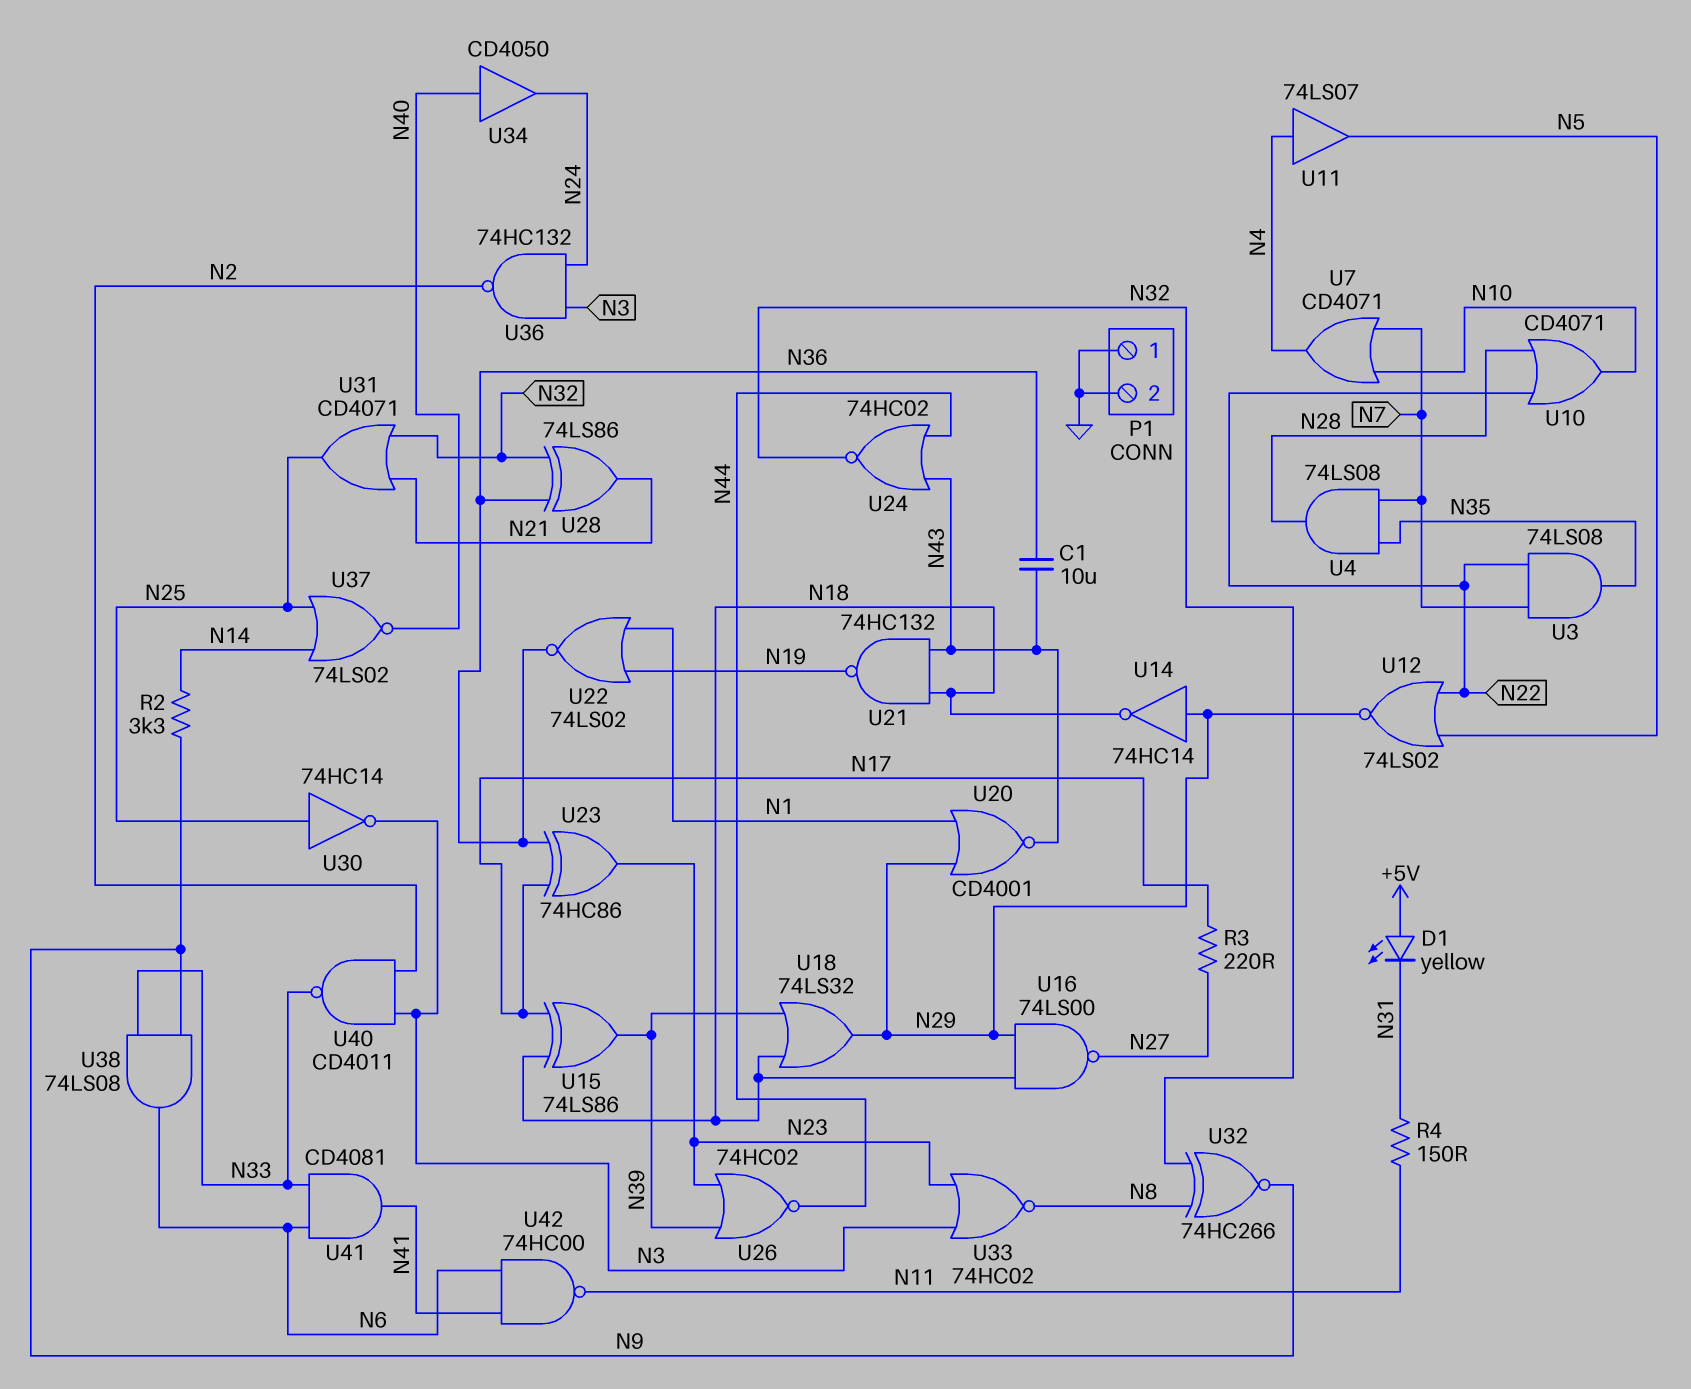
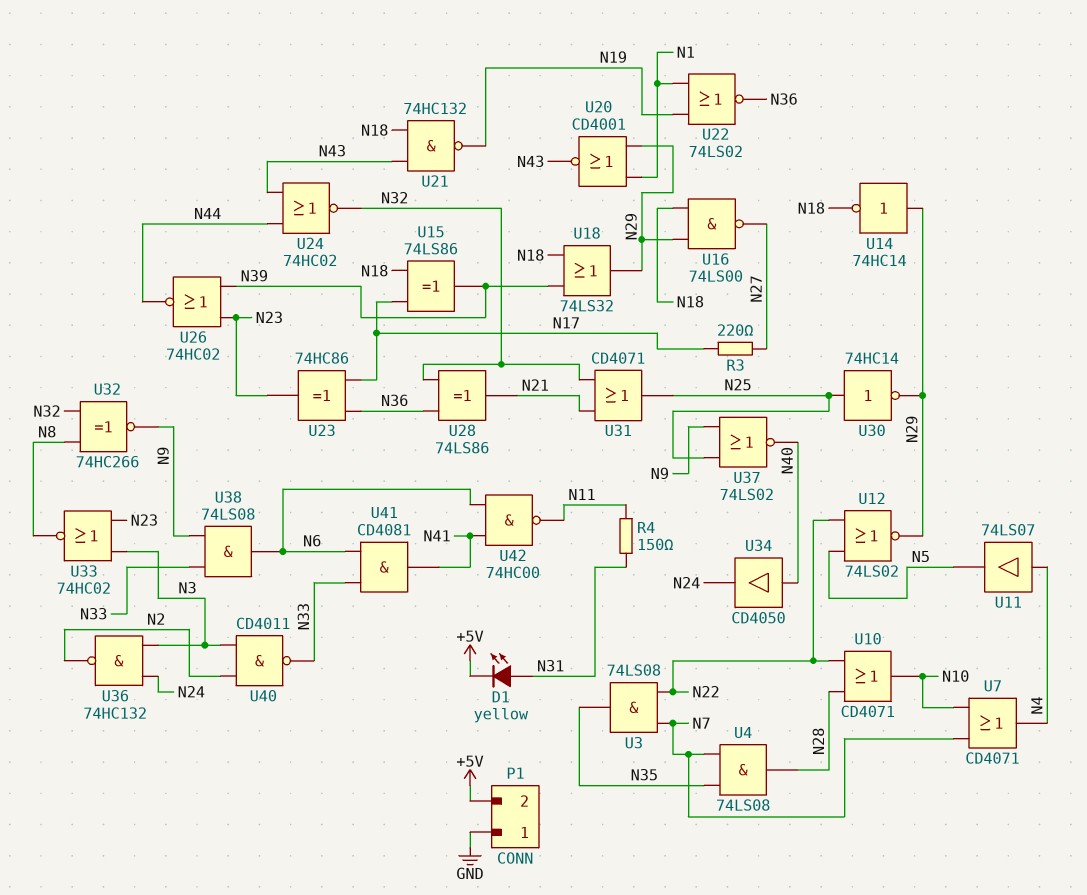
C1: 10uF (N36, N43) -> none
D1: LED yellow (A +5V, K N31) -> LED yellow (A N31, K +5V)
P1 pin 2: GND -> +5V
R2: 3.3k (N9, N14) -> none
U30: NOT 74HC14 (in N25, out N3) -> NOT 74HC14 (in N25, out N29)
U37: NOR 74LS02 (in N14, in N25, out N40) -> NOR 74LS02 (in N9, in N25, out N40)

